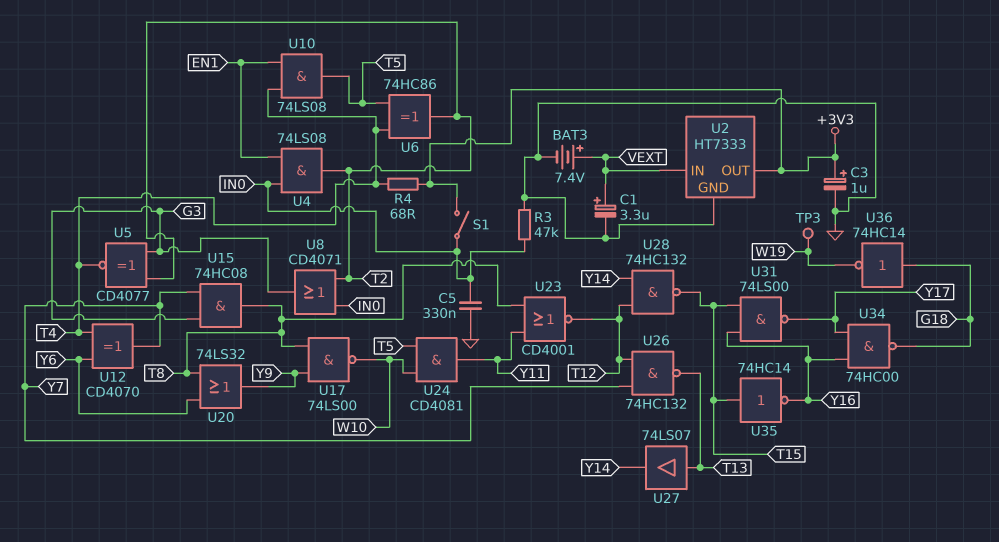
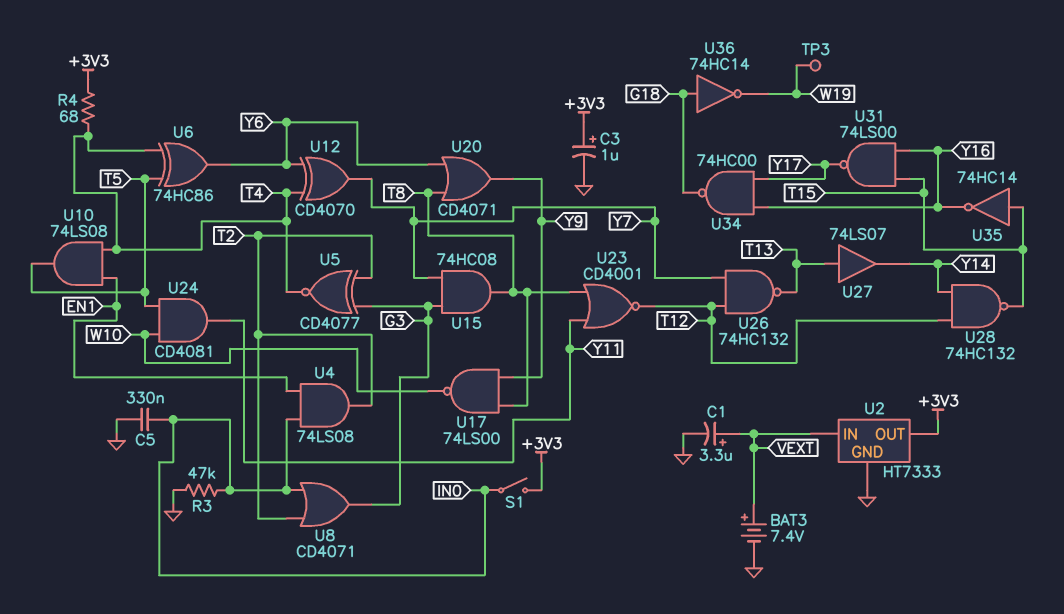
U6: XOR 74HC86 (in T4, in T5, out T2) -> XOR 74HC86 (in T4, in T5, out Y6)
U20: OR 74LS32 (in T8, in Y6, out Y9) -> OR CD4071 (in T8, in Y6, out Y9)

